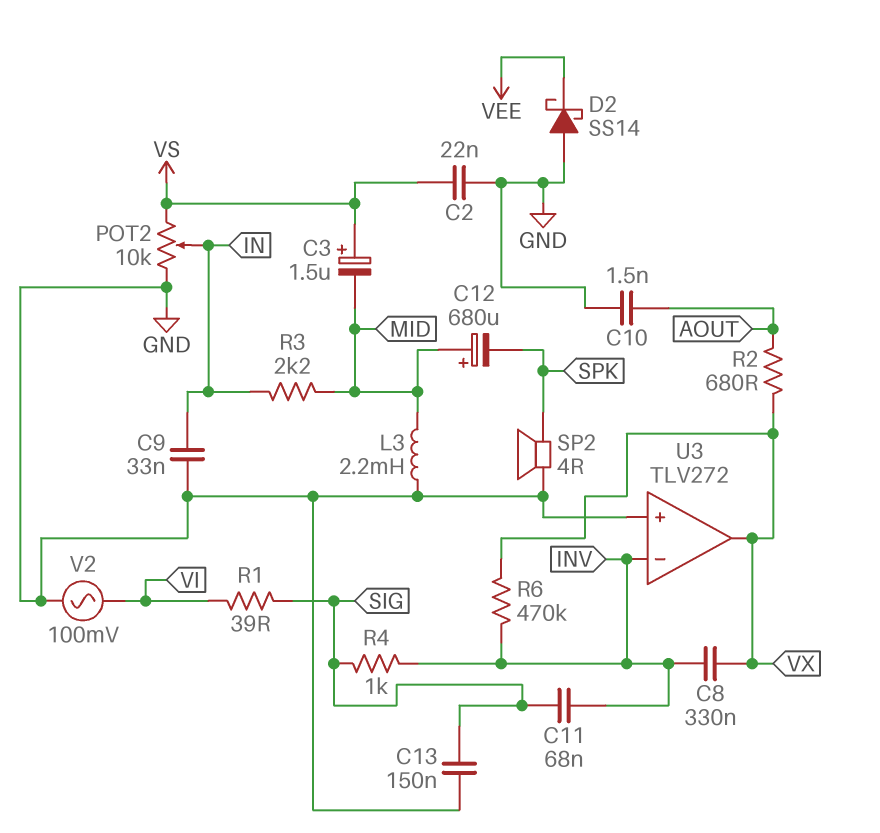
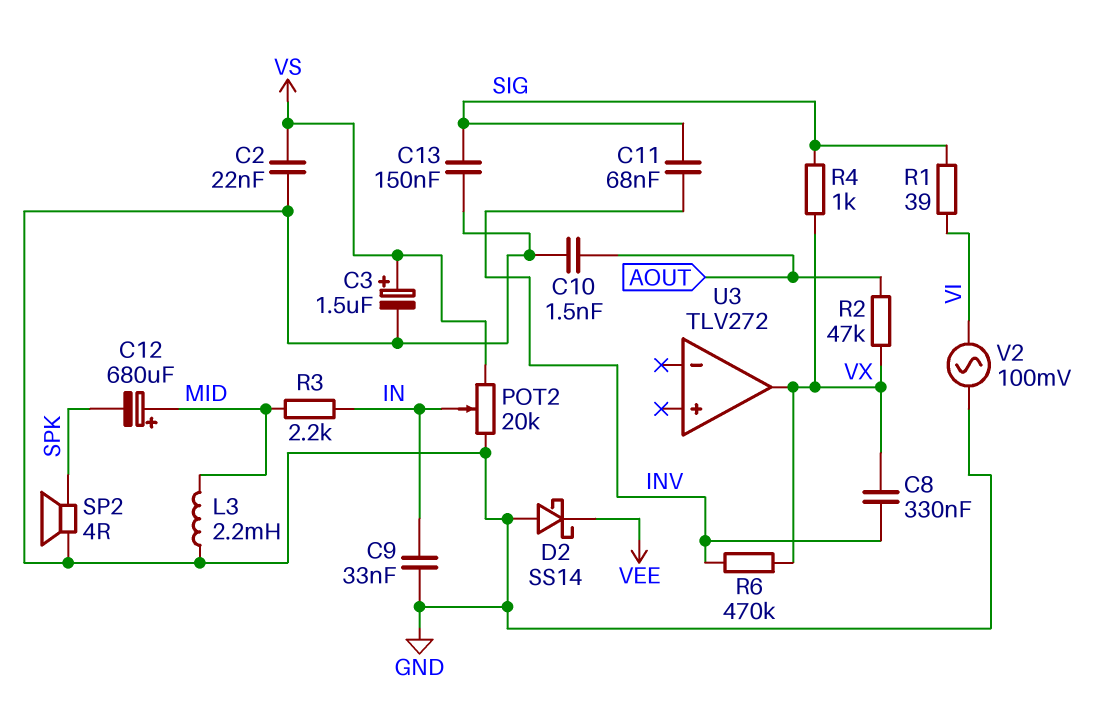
C3: 1.5uF (plus VS, minus MID) -> 1.5uF (plus VS, minus GND)
POT2: 10k (GND, VS, wiper IN) -> 20k (GND, VS, wiper IN)
R2: 680 (AOUT, VX) -> 47k (AOUT, VX)
R4: 1k (INV, SIG) -> 1k (SIG, VX)
U3 pin in+: GND -> none
U3 pin in-: INV -> none

